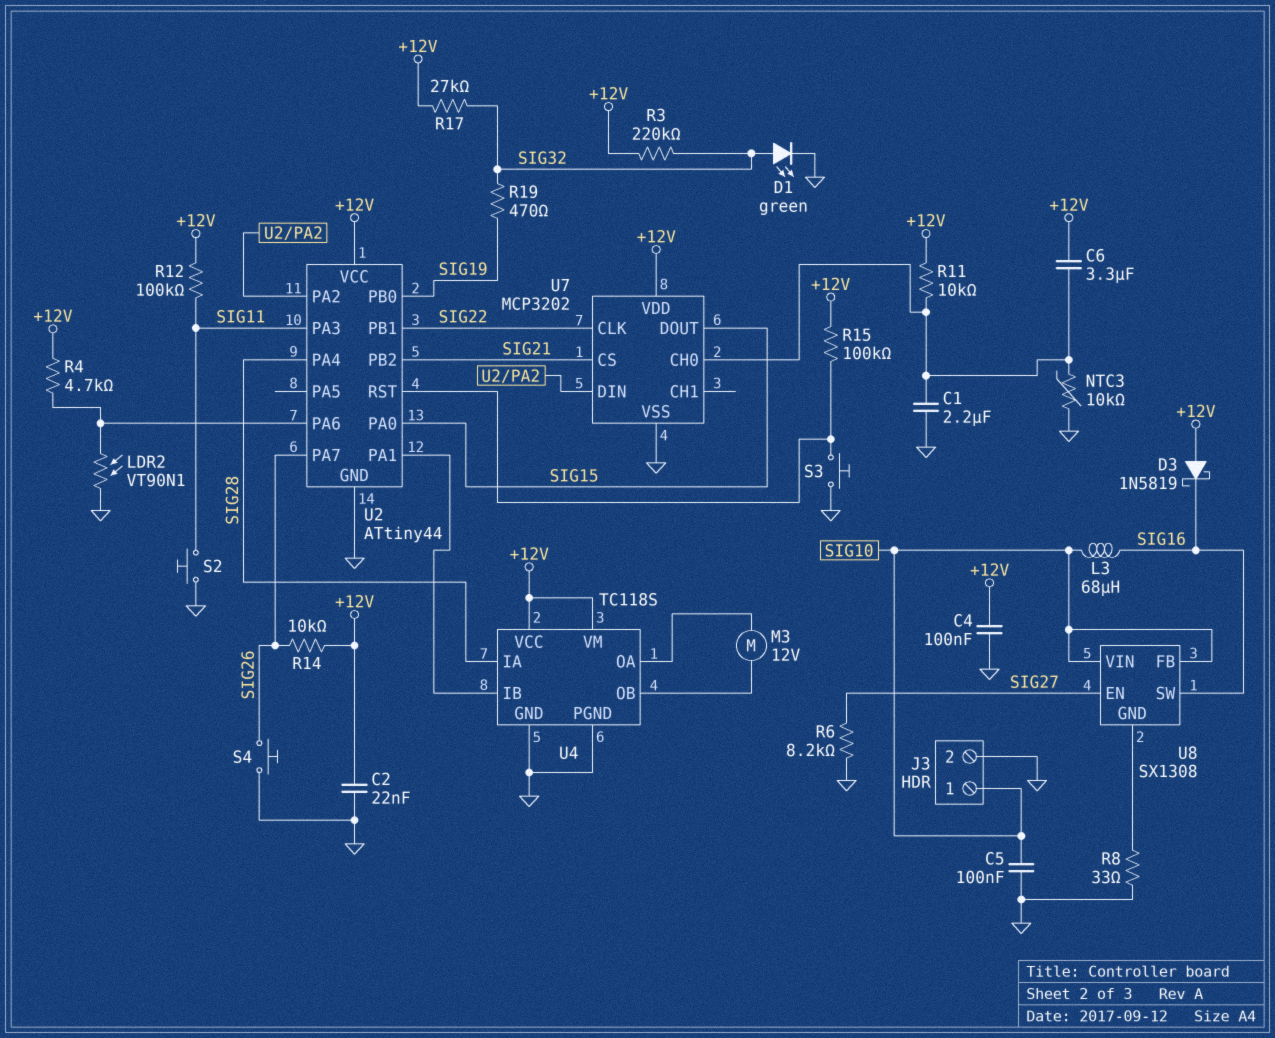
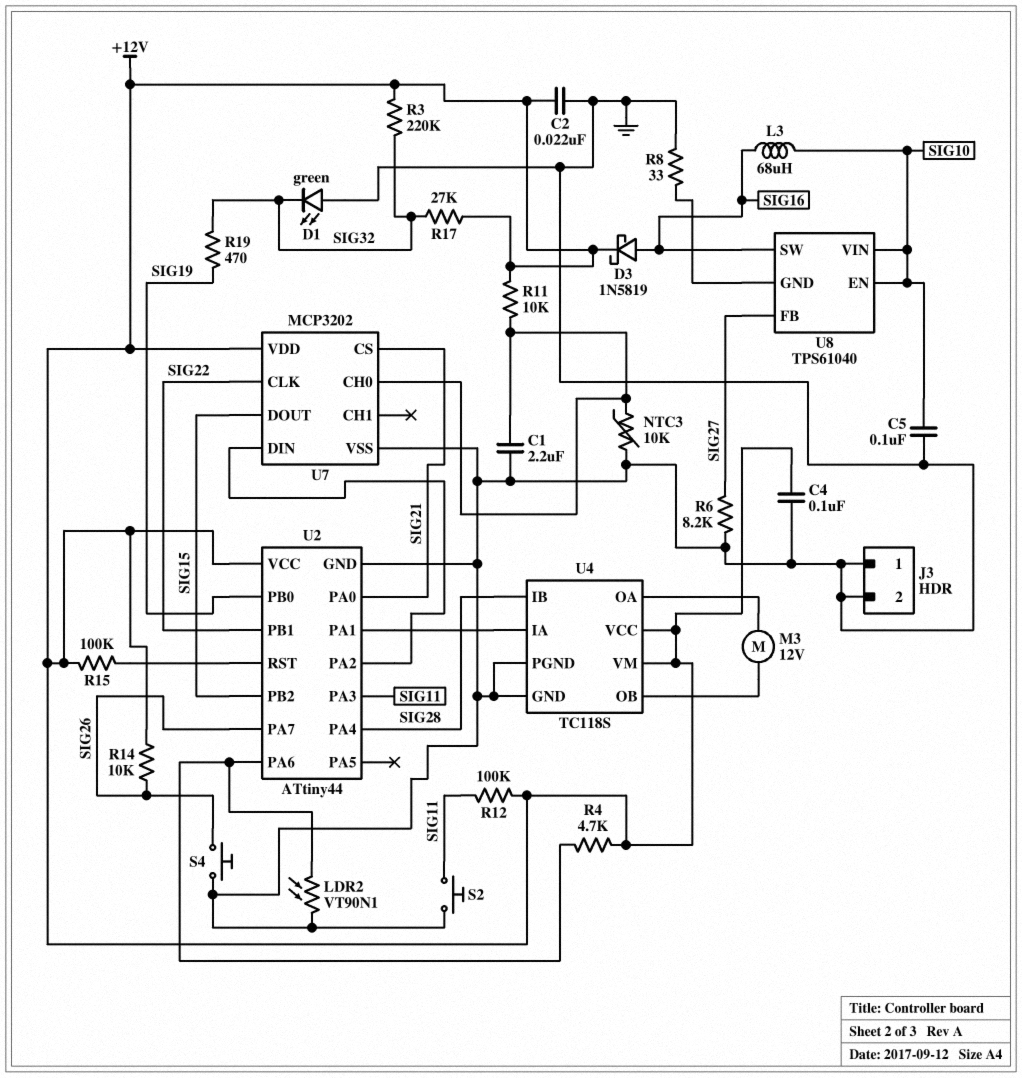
C6: 3.3uF (+12V, U7/CH0) -> none
D1: LED green (A SIG32, K GND) -> LED green (A GND, K SIG32)
D3: schottky 1N5819 (A +12V, K SIG16) -> schottky 1N5819 (A SIG16, K +12V)
J3 pin 1: SIG10 -> GND
S3: button (GND, U2/RST) -> none
U2 pin PA0: SIG15 -> SIG21
U2 pin PB2: SIG21 -> SIG15
U4 pin IA: SIG28 -> U2/PA1
U4 pin IB: U2/PA1 -> SIG28
U8: SX1308 -> TPS61040
U8 pin EN: SIG27 -> SIG10
U8 pin FB: SIG10 -> SIG27

